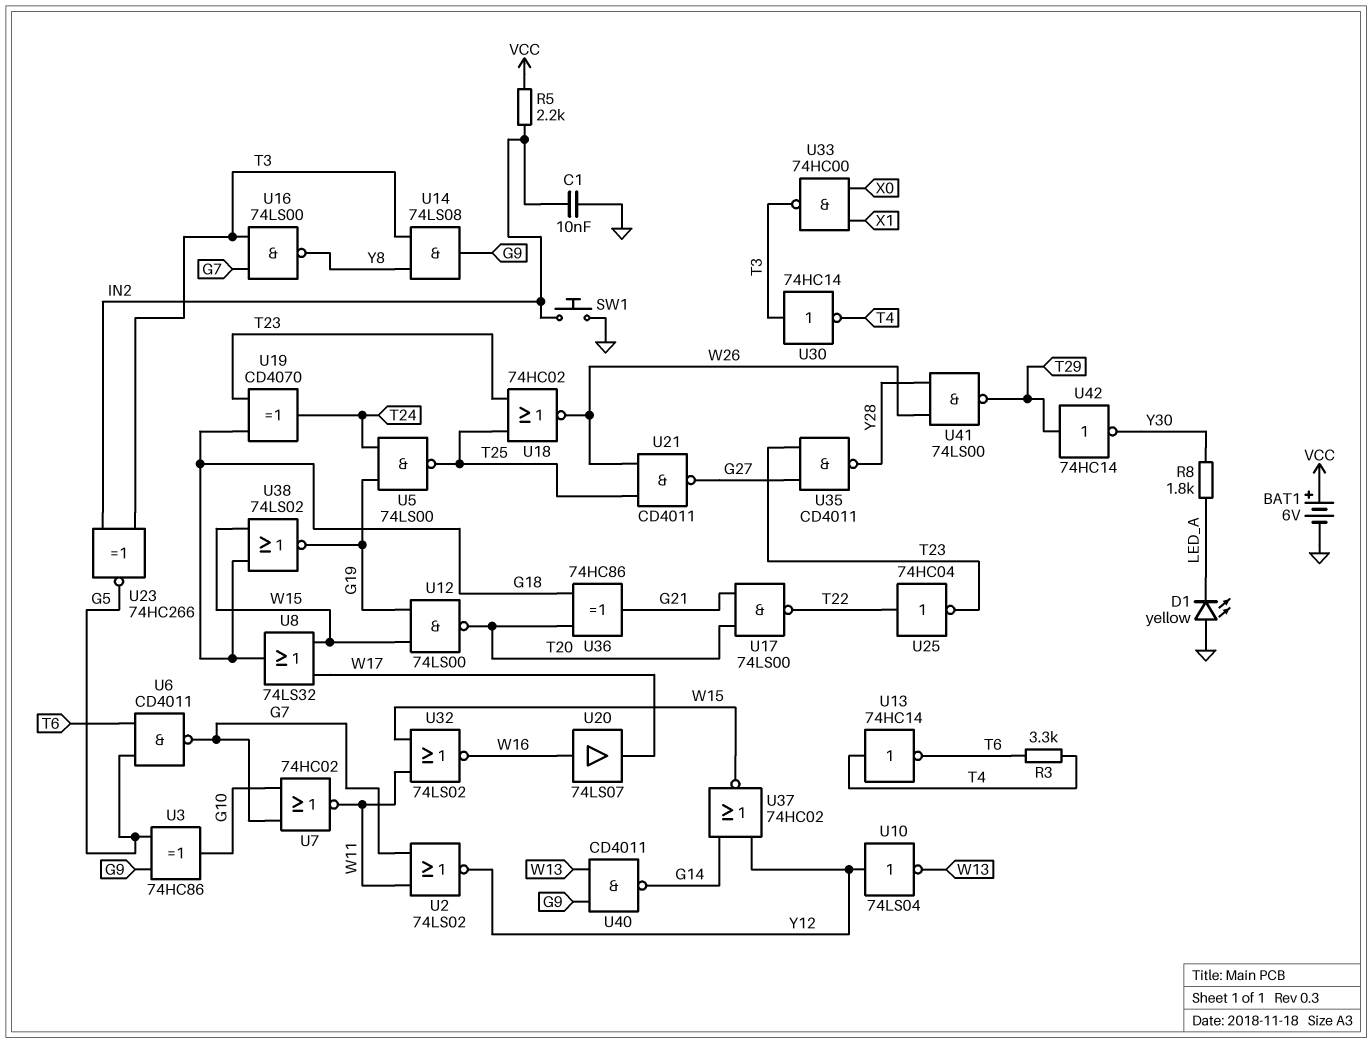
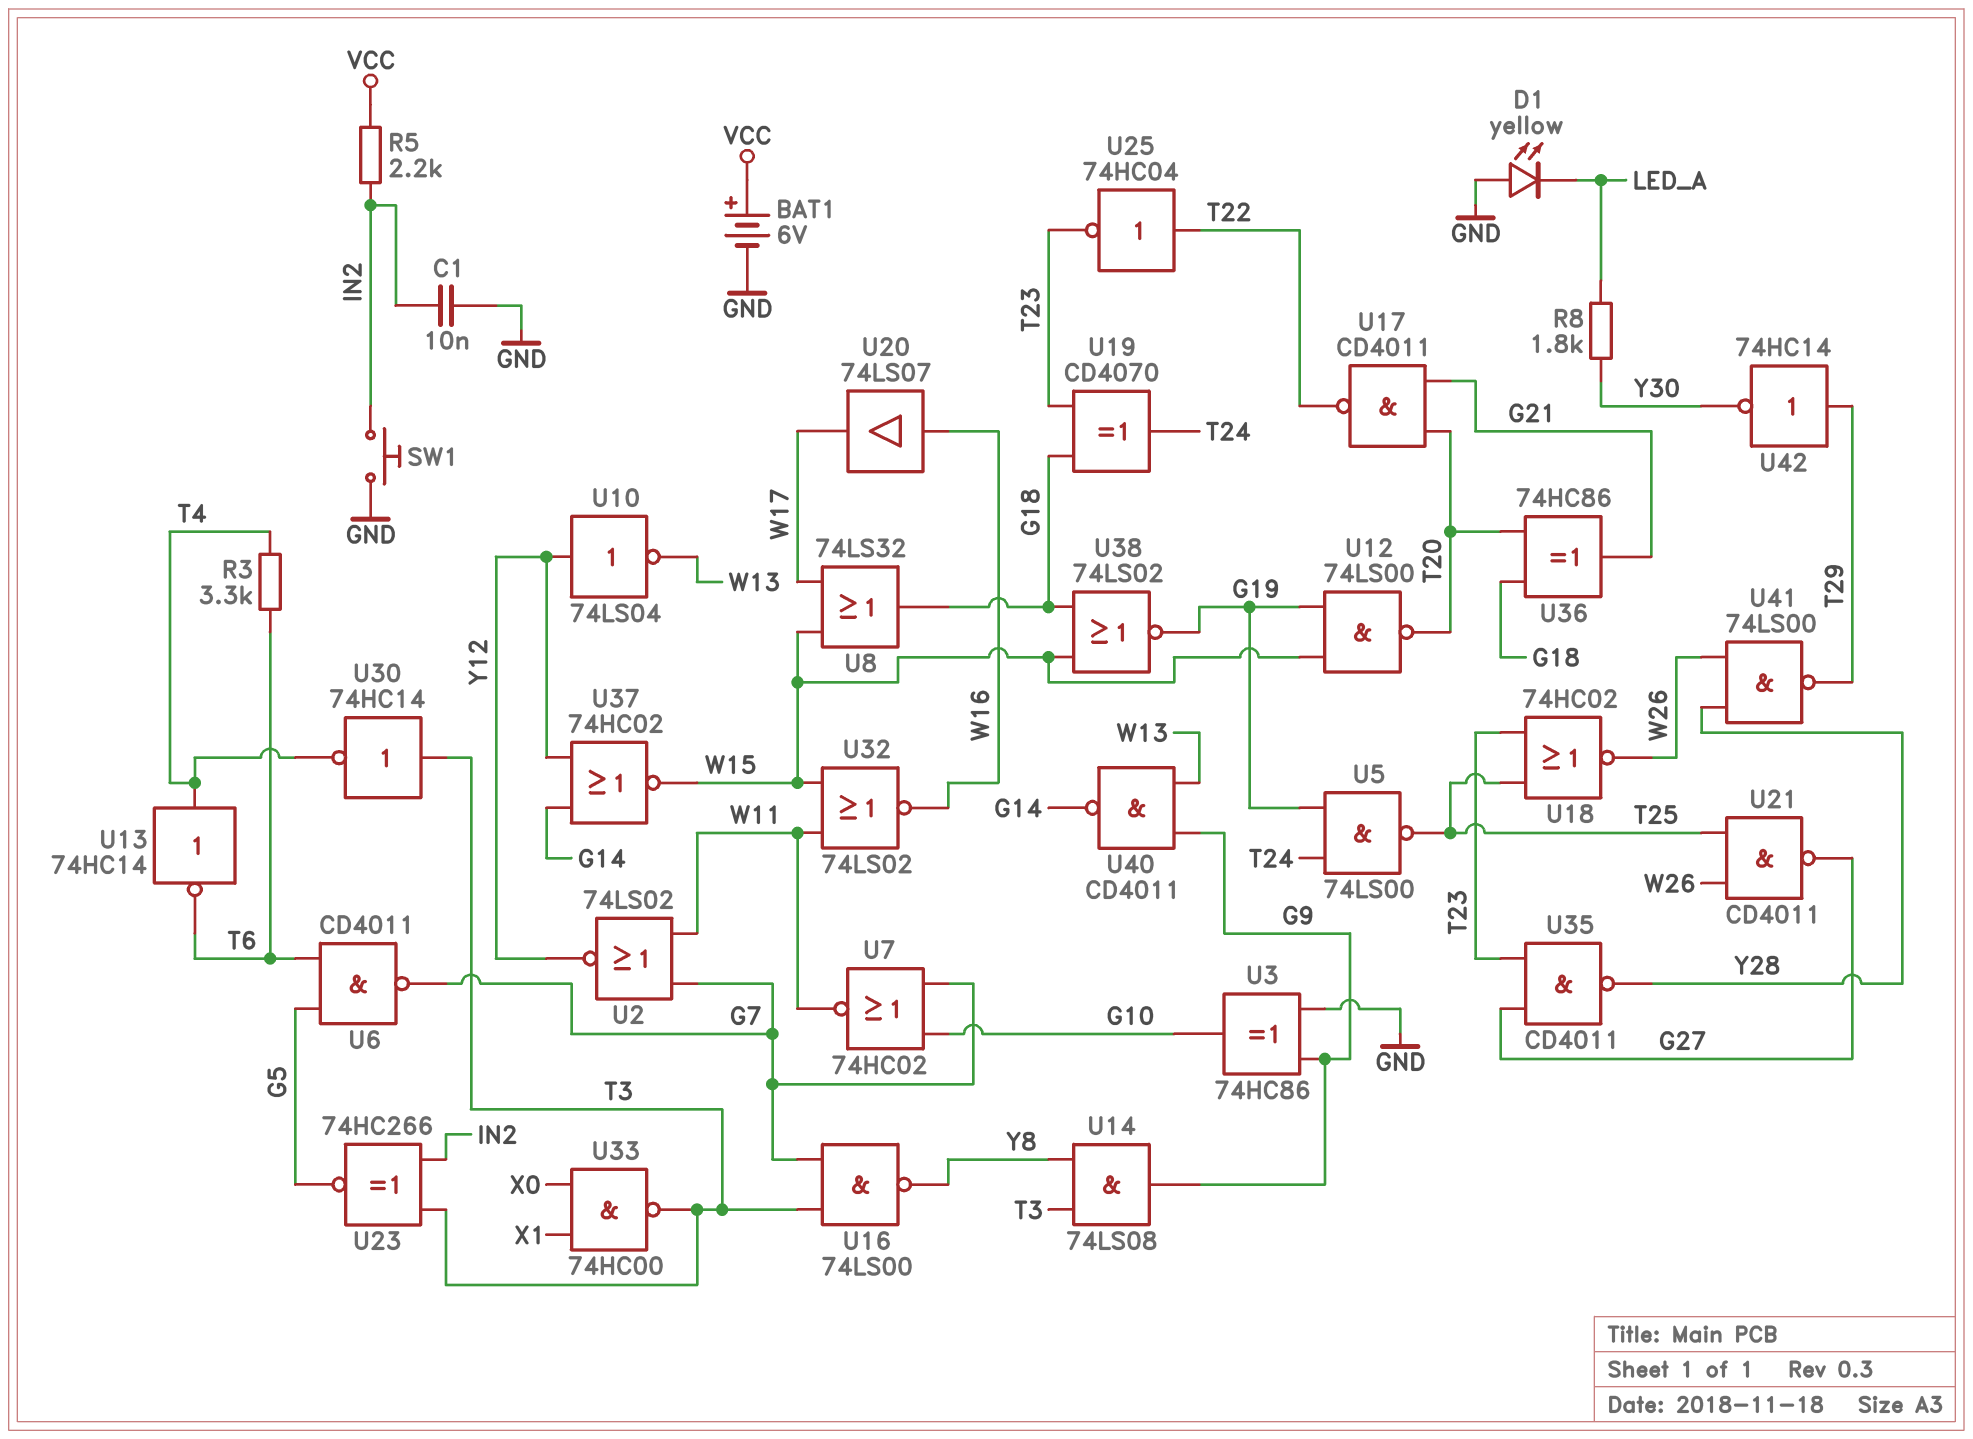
U3: XOR 74HC86 (in G5, in G9, out G10) -> XOR 74HC86 (in G9, in GND, out G10)
U17: NAND 74LS00 (in G21, in T20, out T22) -> NAND CD4011 (in G21, in T20, out T22)

